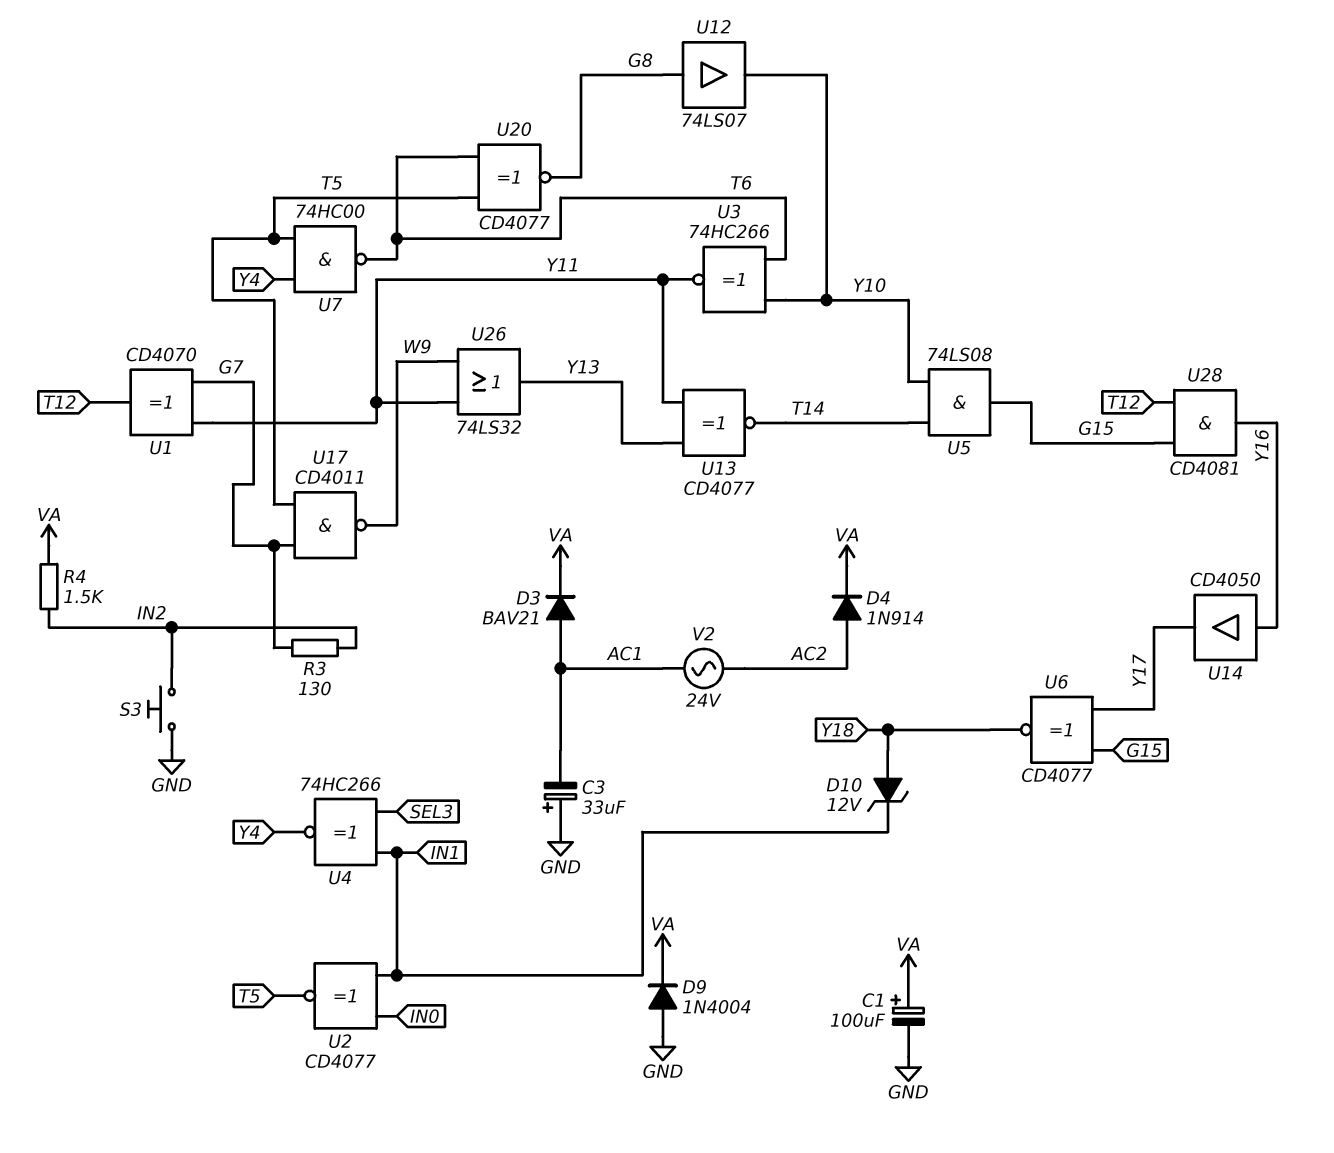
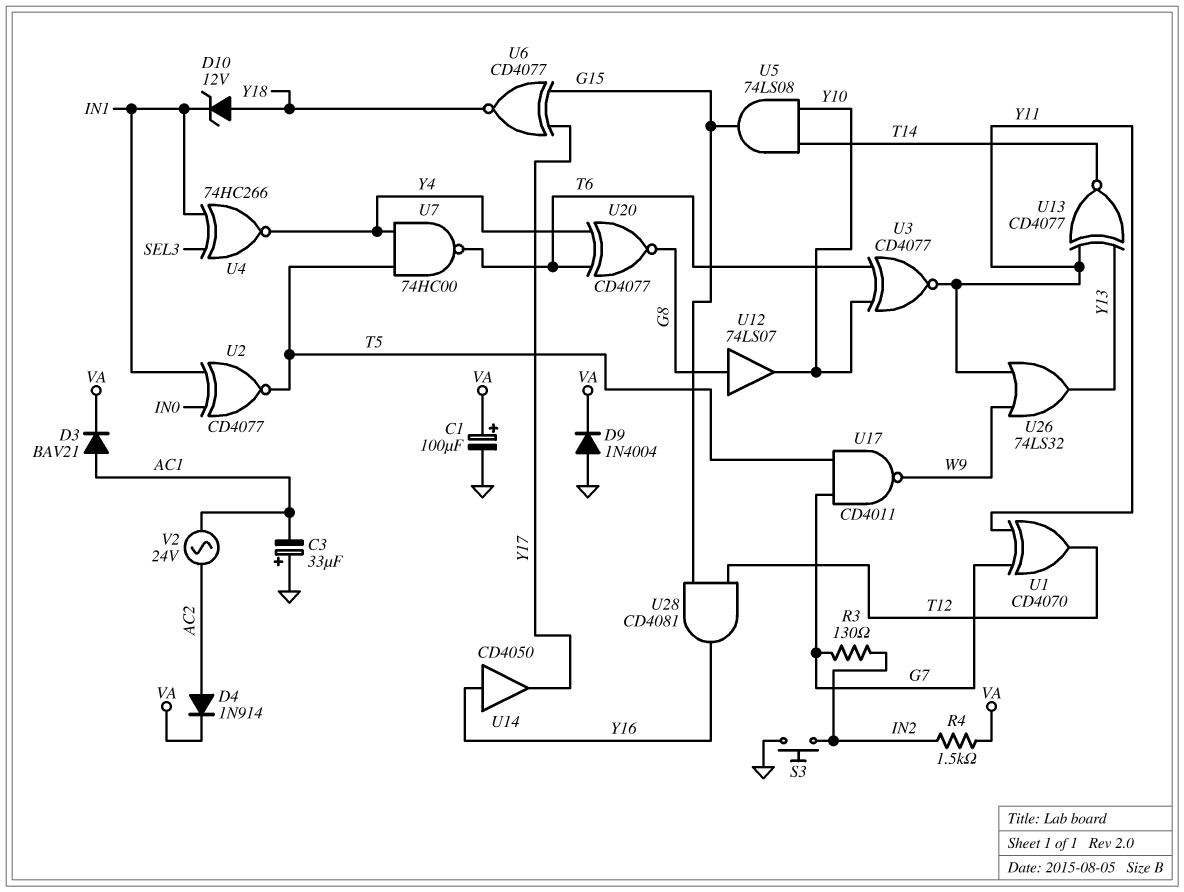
U3: XNOR 74HC266 (in T6, in Y10, out Y11) -> XNOR CD4077 (in T6, in Y10, out Y11)
U20: XNOR CD4077 (in T5, in T6, out G8) -> XNOR CD4077 (in T6, in Y4, out G8)

